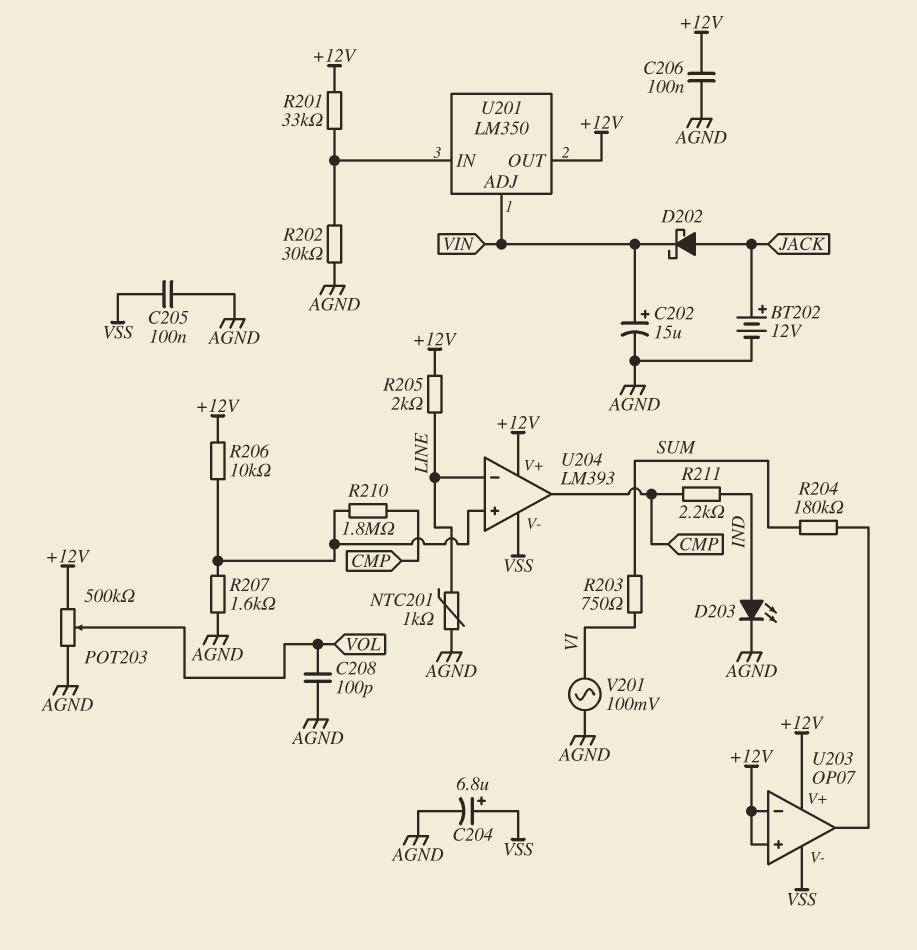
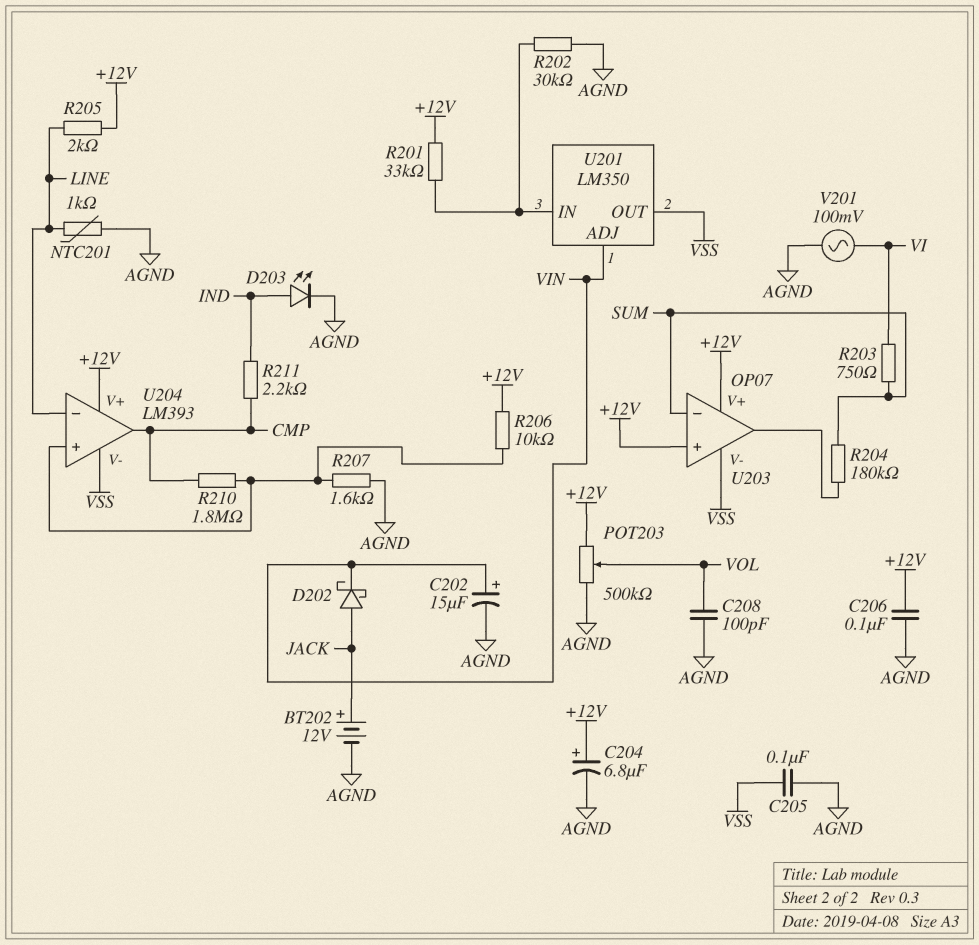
C204: 6.8uF (plus VSS, minus AGND) -> 6.8uF (plus +12V, minus AGND)
U201 pin OUT: +12V -> VSS
U203 pin in-: +12V -> SUM

